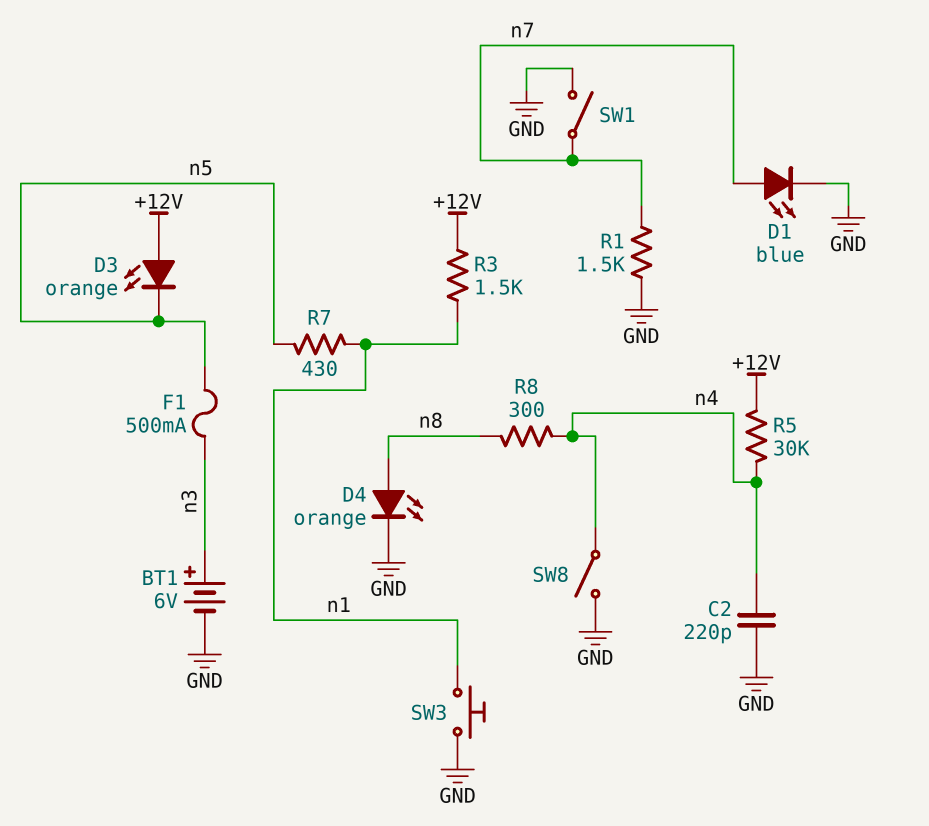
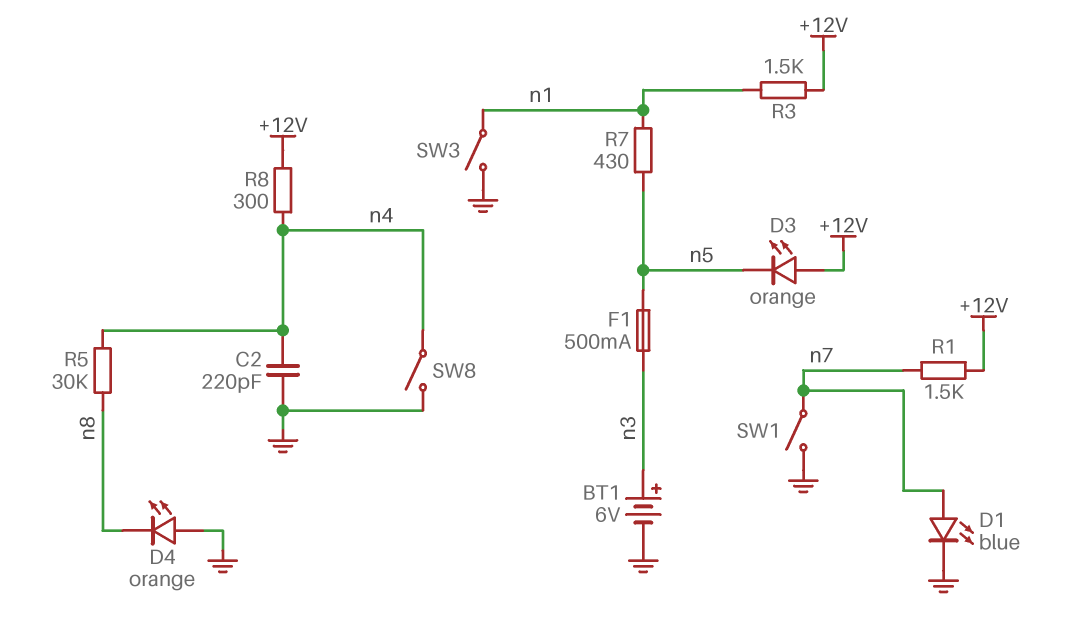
D4: LED orange (A n8, K GND) -> LED orange (A GND, K n8)
R1: 1.5k (GND, n7) -> 1.5k (+12V, n7)
R5: 30k (+12V, n4) -> 30k (n4, n8)
R8: 300 (n4, n8) -> 300 (+12V, n4)
SW3: button (GND, n1) -> switch (GND, n1)

